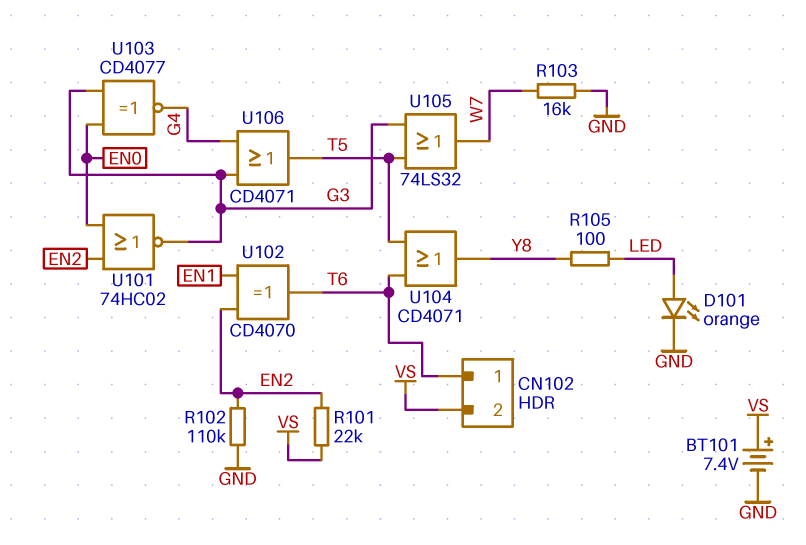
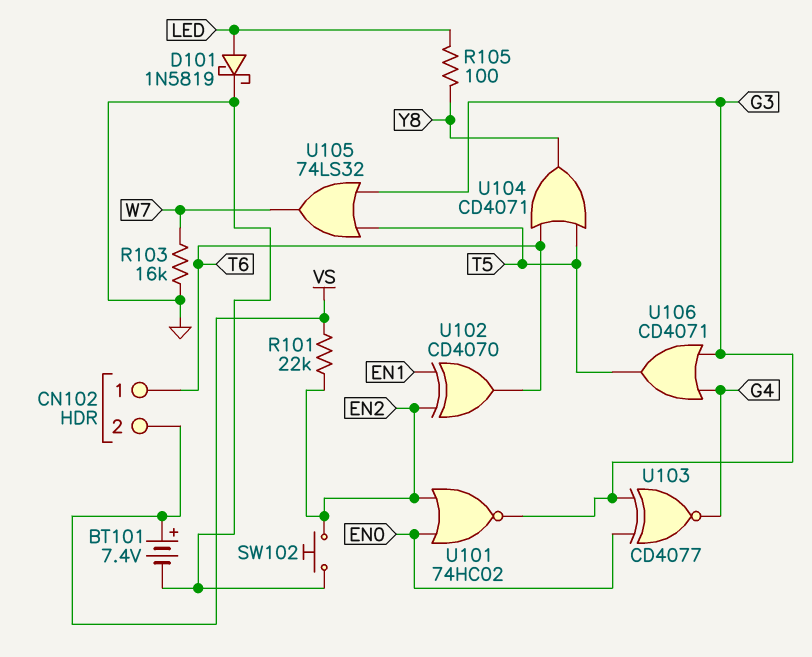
D101: LED orange (A LED, K GND) -> schottky 1N5819 (A LED, K GND)
R102: 110k (EN2, GND) -> none
SW102: none -> button (EN2, GND)

